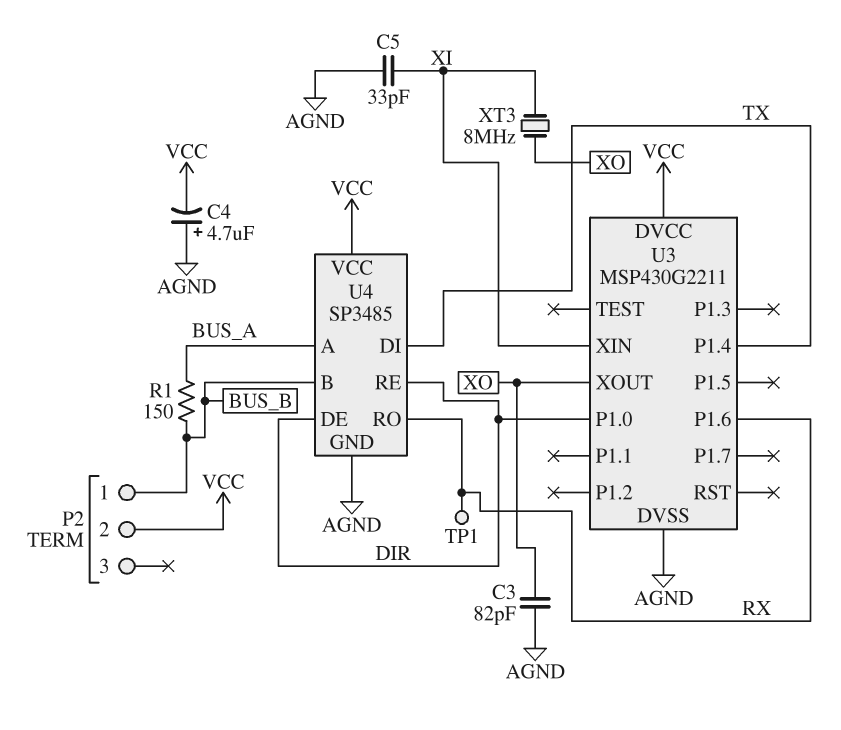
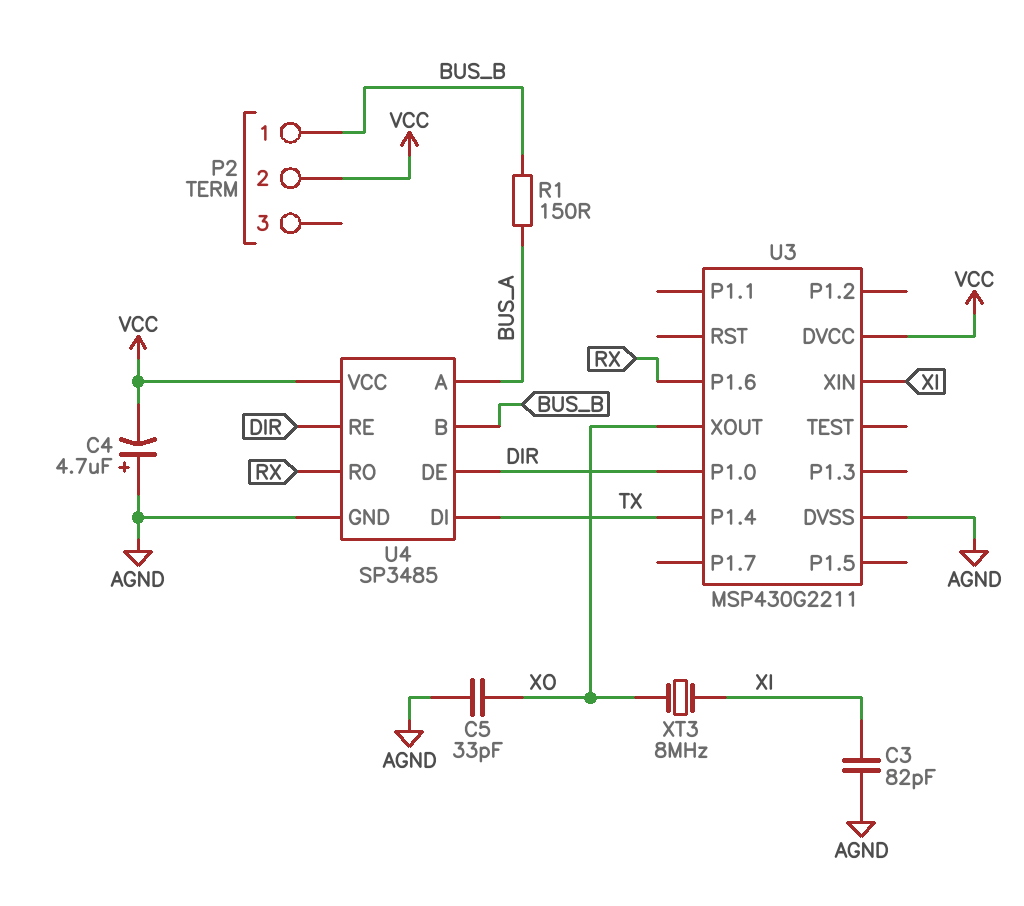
C3: 82pF (AGND, XO) -> 82pF (AGND, XI)
C5: 33pF (AGND, XI) -> 33pF (AGND, XO)
TP1: test point (RX) -> none

